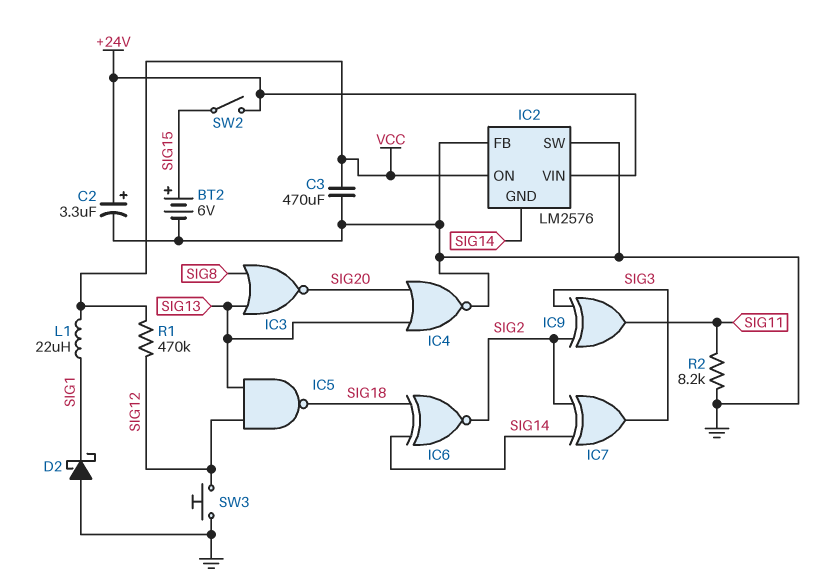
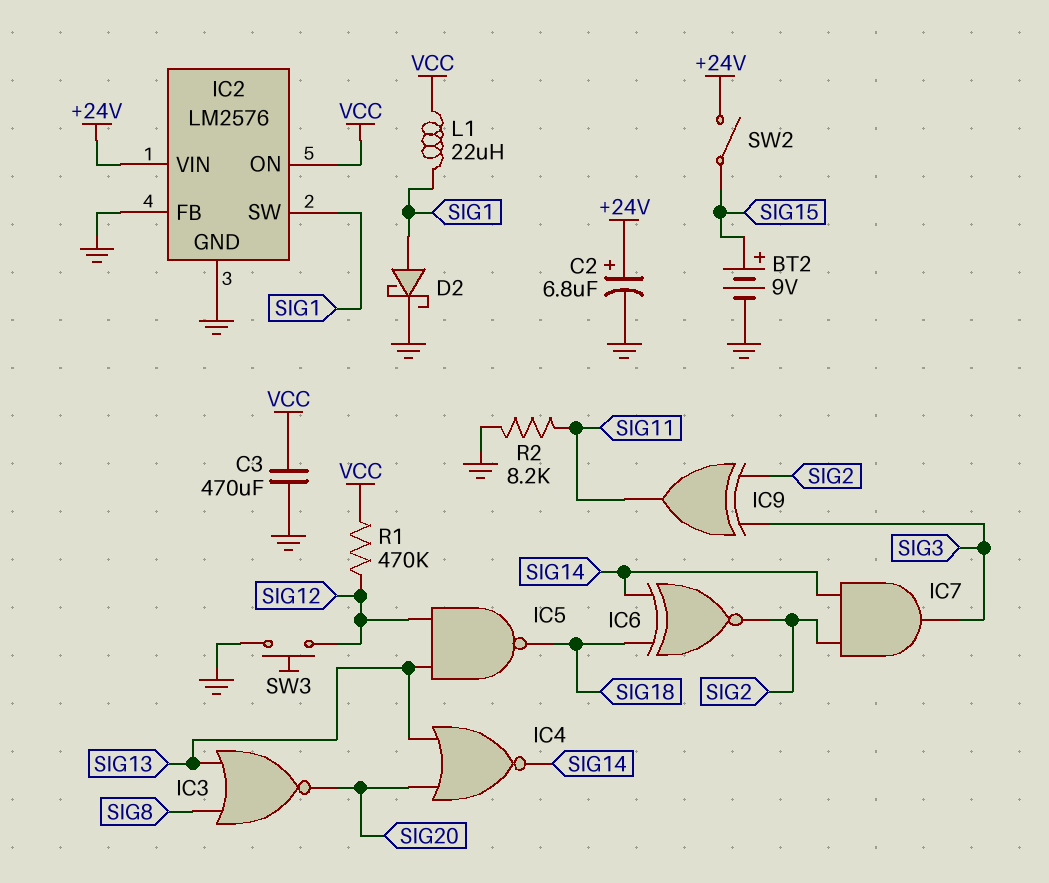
BT2: 6V (plus SIG15, minus GND) -> 9V (plus SIG15, minus GND)
C2: 3.3uF (plus +24V, minus GND) -> 6.8uF (plus +24V, minus GND)
D2: schottky (A GND, K SIG1) -> schottky (A SIG1, K GND)
IC2 pin GND: SIG14 -> GND
IC2 pin SW: GND -> SIG1
IC4: NOR (in SIG13, in SIG20, out GND) -> NOR (in SIG13, in SIG20, out SIG14)
IC7: XOR (in SIG2, in SIG14, out SIG3) -> AND (in SIG2, in SIG14, out SIG3)

